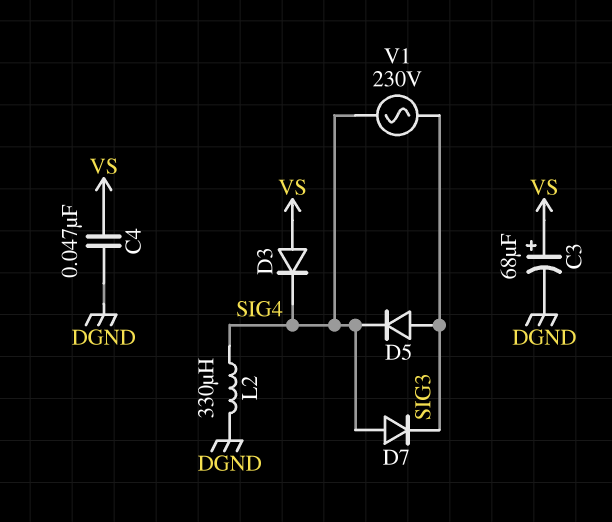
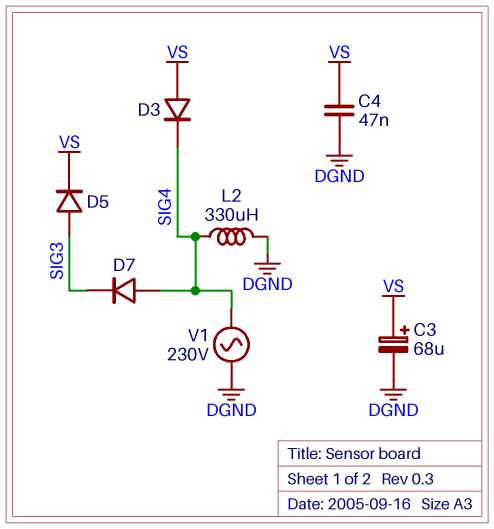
D5: diode (A SIG3, K SIG4) -> diode (A SIG3, K VS)
V1: AC 230V (SIG3, SIG4) -> AC 230V (DGND, SIG4)

